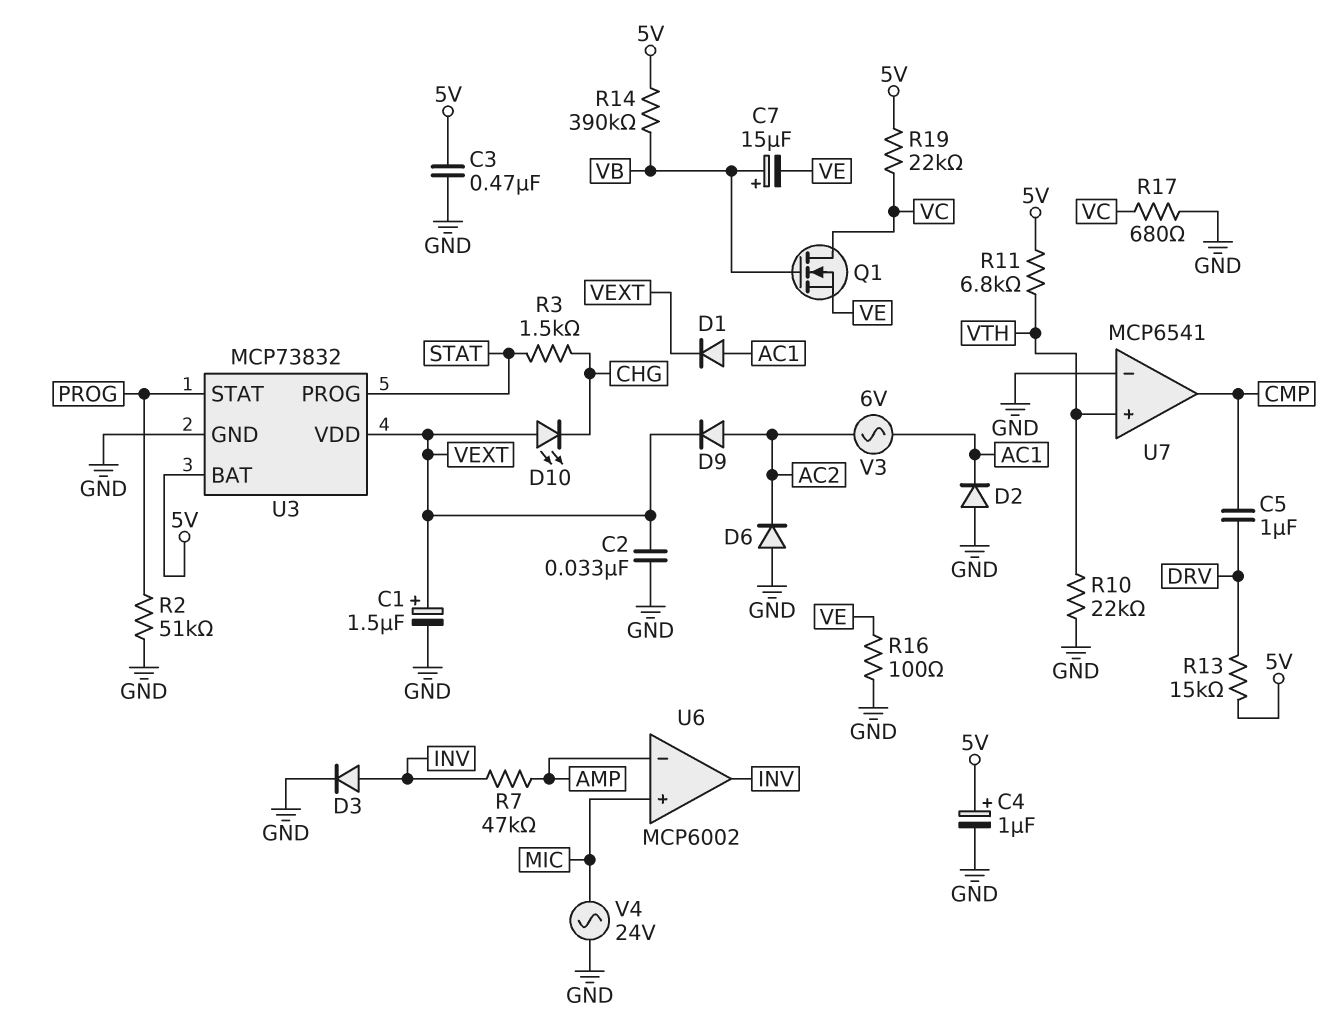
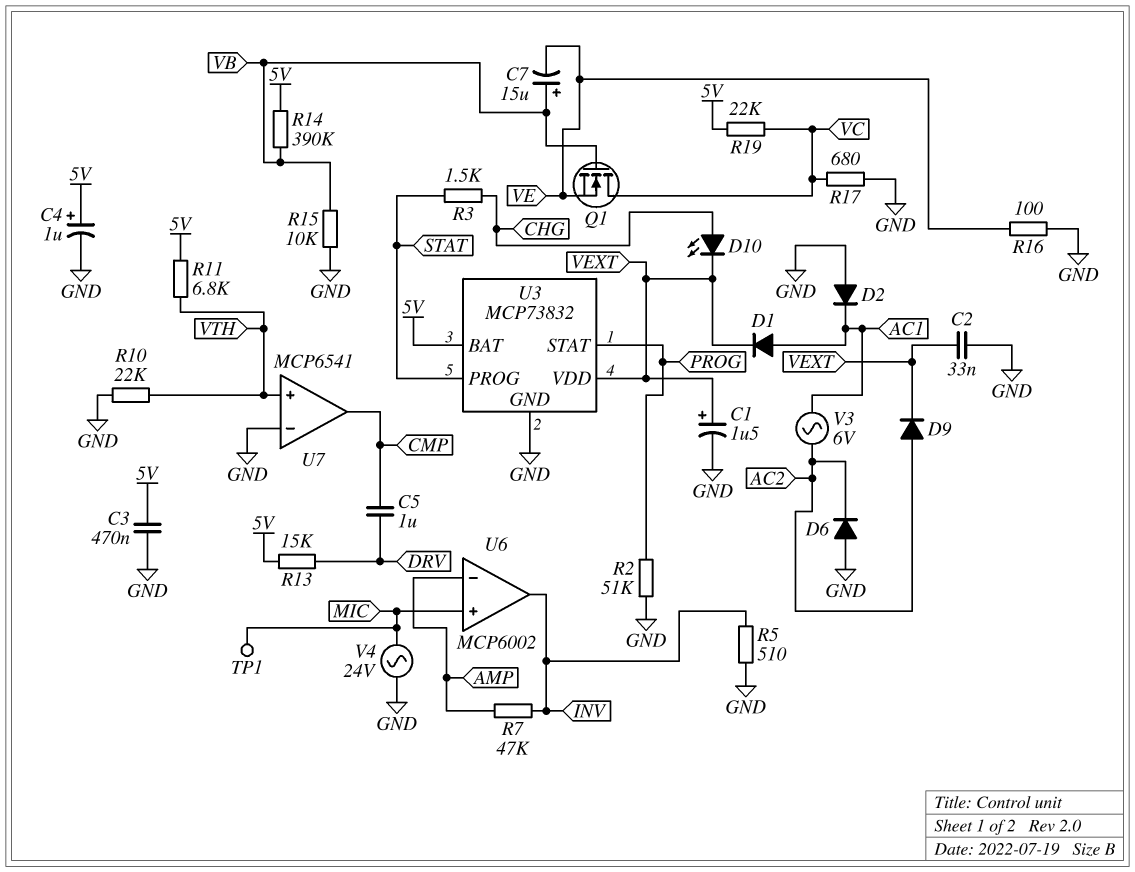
D3: diode (A INV, K GND) -> none
D10: LED (A VEXT, K CHG) -> LED (A CHG, K VEXT)
R5: none -> 510 (GND, INV)
R15: none -> 10k (GND, VB)
TP1: none -> test point (MIC)

